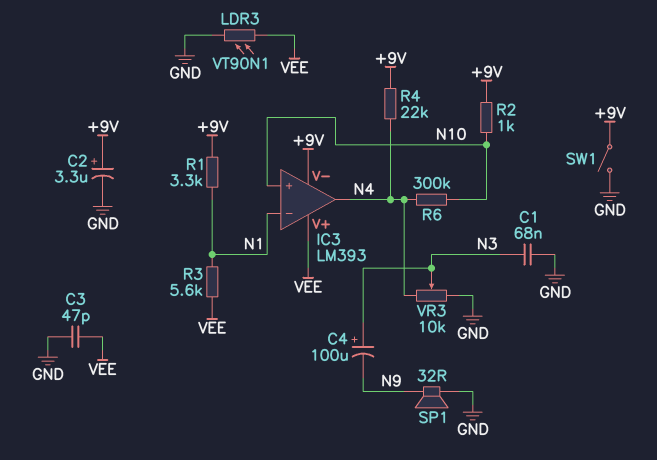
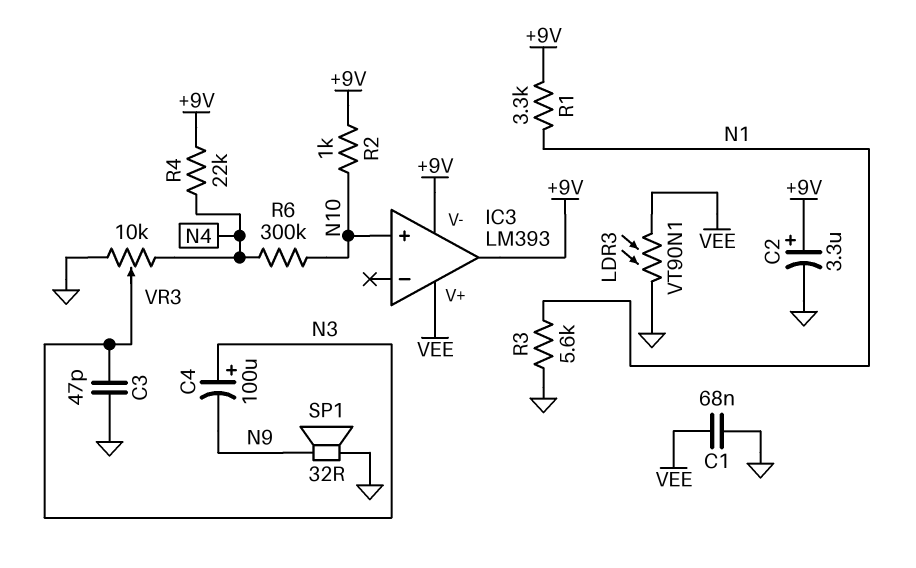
C1: 68nF (GND, N3) -> 68nF (GND, VEE)
C3: 47pF (GND, VEE) -> 47pF (GND, N3)
IC3 pin in-: N1 -> none
IC3 pin out: N4 -> +9V
R3: 5.6k (N1, VEE) -> 5.6k (GND, N1)
SW1: switch (+9V, GND) -> none

